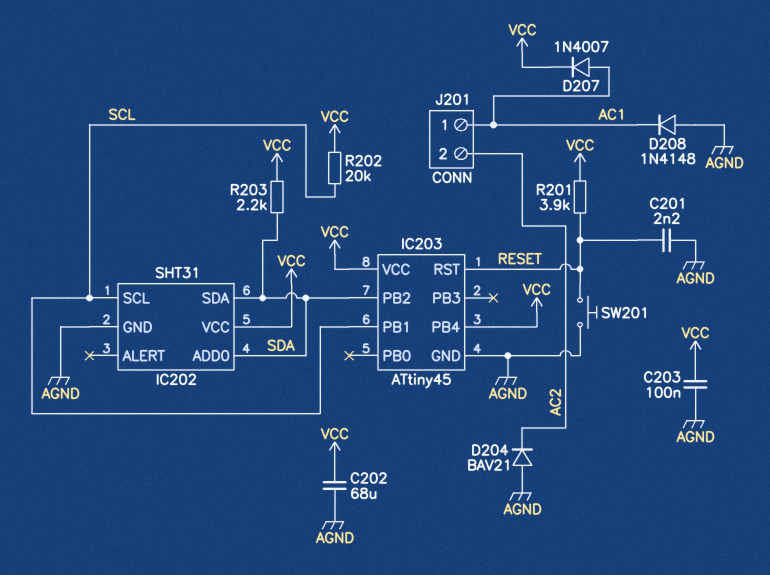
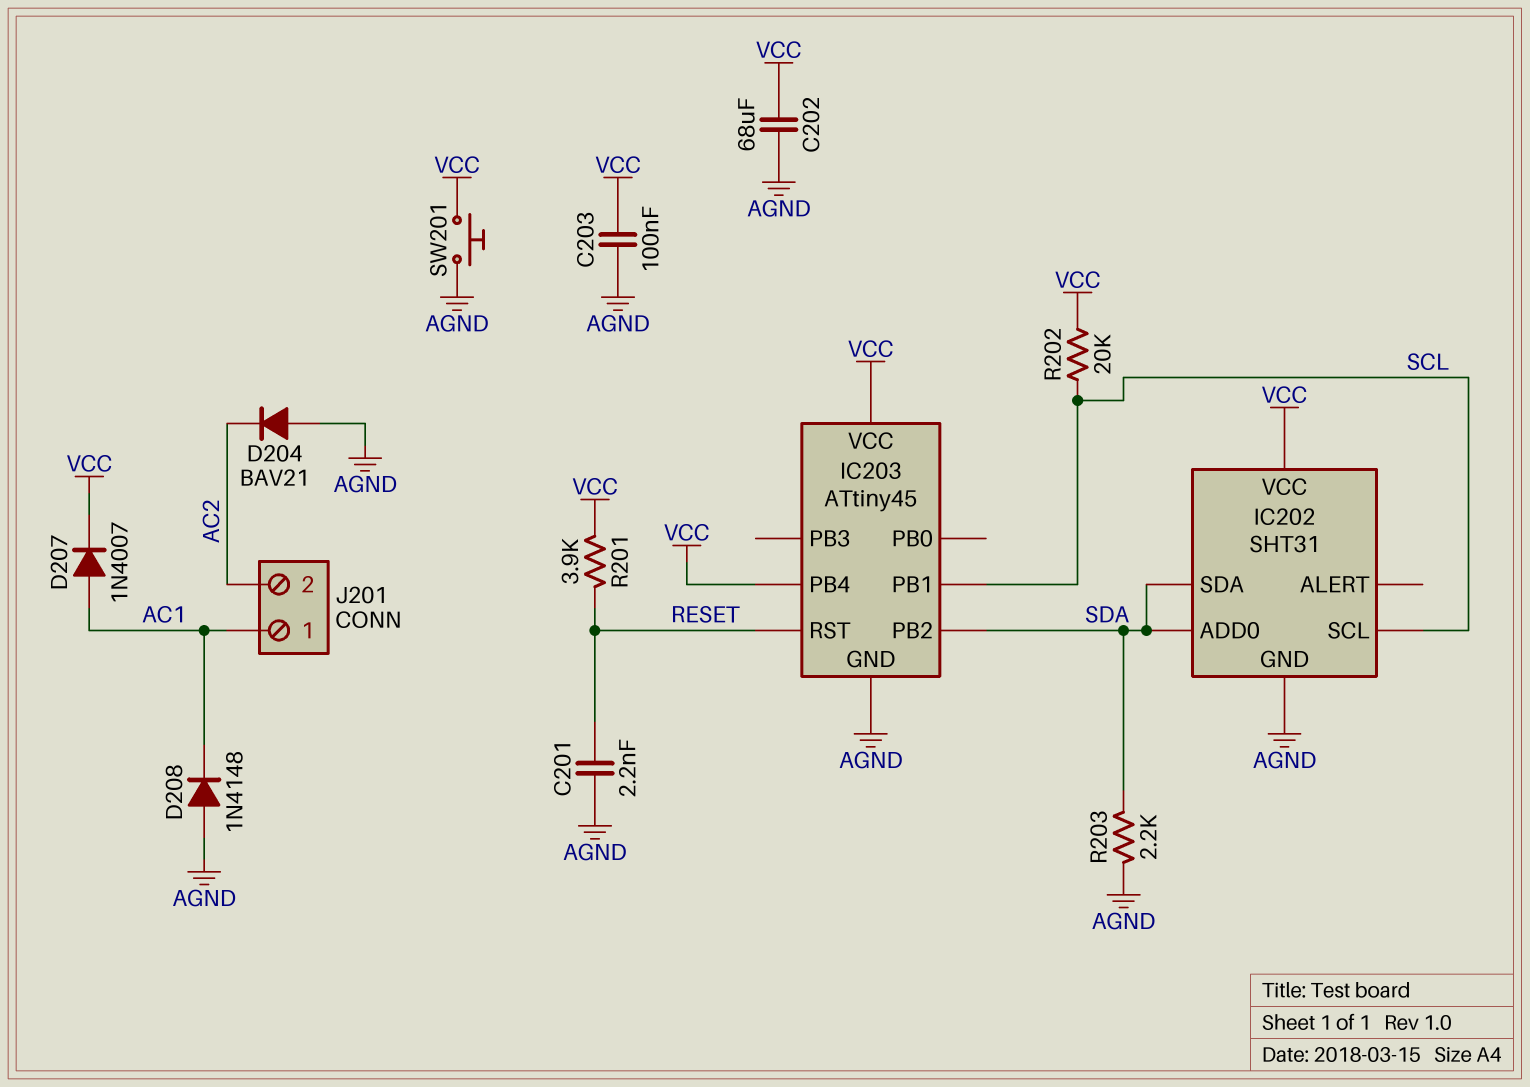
R203: 2.2k (SDA, VCC) -> 2.2k (AGND, SDA)
SW201: button (AGND, RESET) -> button (AGND, VCC)

